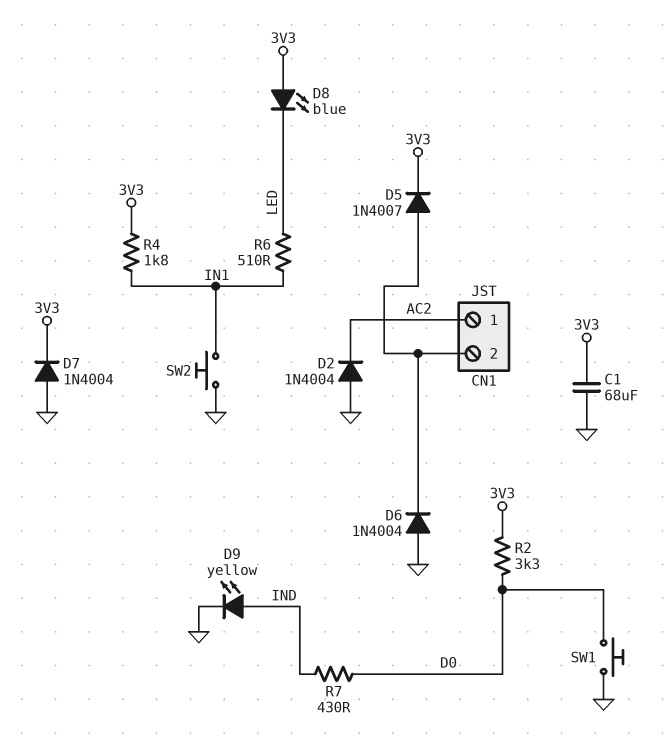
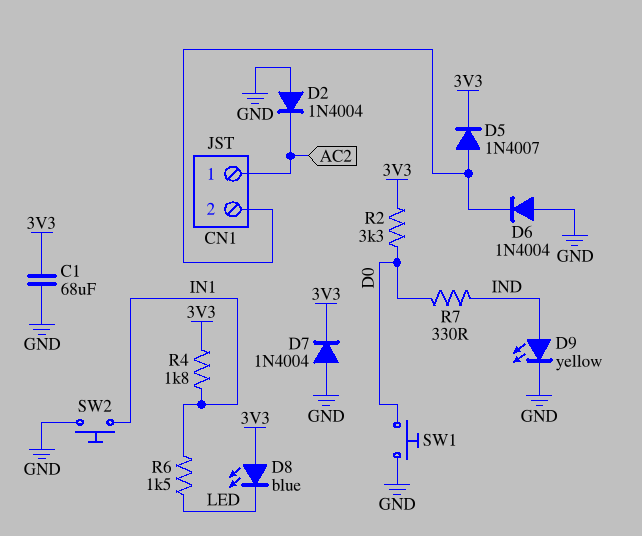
R6: 510 (IN1, LED) -> 1.5k (IN1, LED)
R7: 430 (D0, IND) -> 330 (D0, IND)

